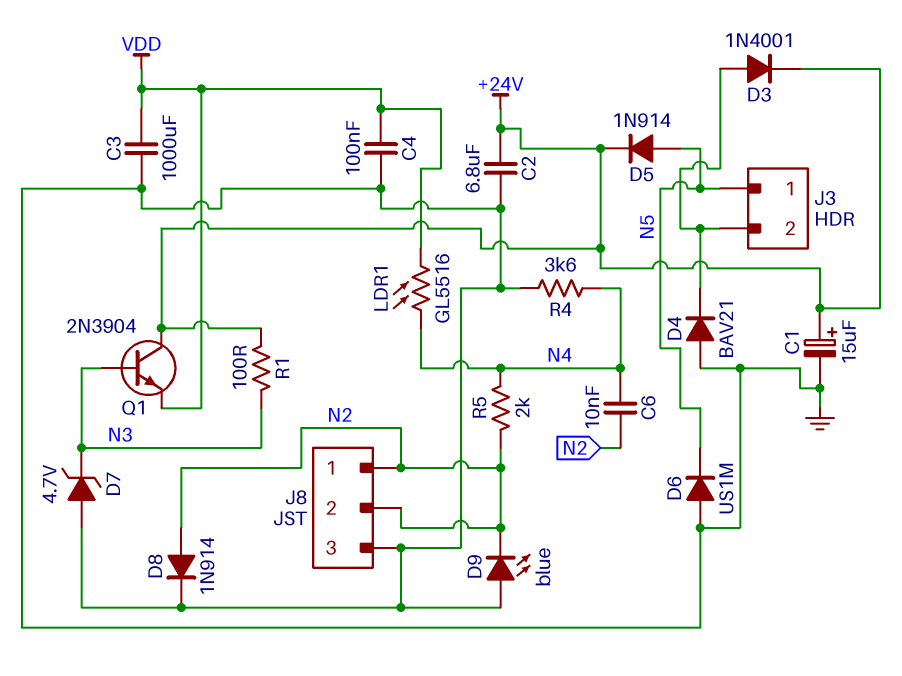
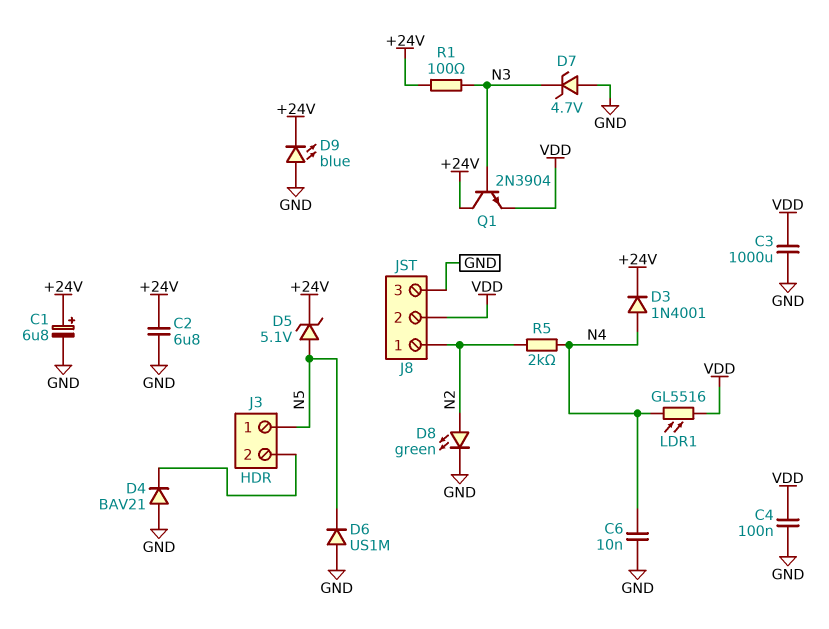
C1: 15uF (plus +24V, minus GND) -> 6.8uF (plus +24V, minus GND)
C6: 10nF (N2, N4) -> 10nF (GND, N4)
D3: diode 1N4001 (A J3/2, K +24V) -> diode 1N4001 (A N4, K +24V)
D5: diode 1N914 (A N5, K +24V) -> zener 5.1V (A N5, K +24V)
D8: diode 1N914 (A N2, K GND) -> LED green (A N2, K GND)
D9: LED blue (A GND, K N2) -> LED blue (A GND, K +24V)
J8 pin 2: N2 -> VDD
R4: 3.6k (GND, N4) -> none

